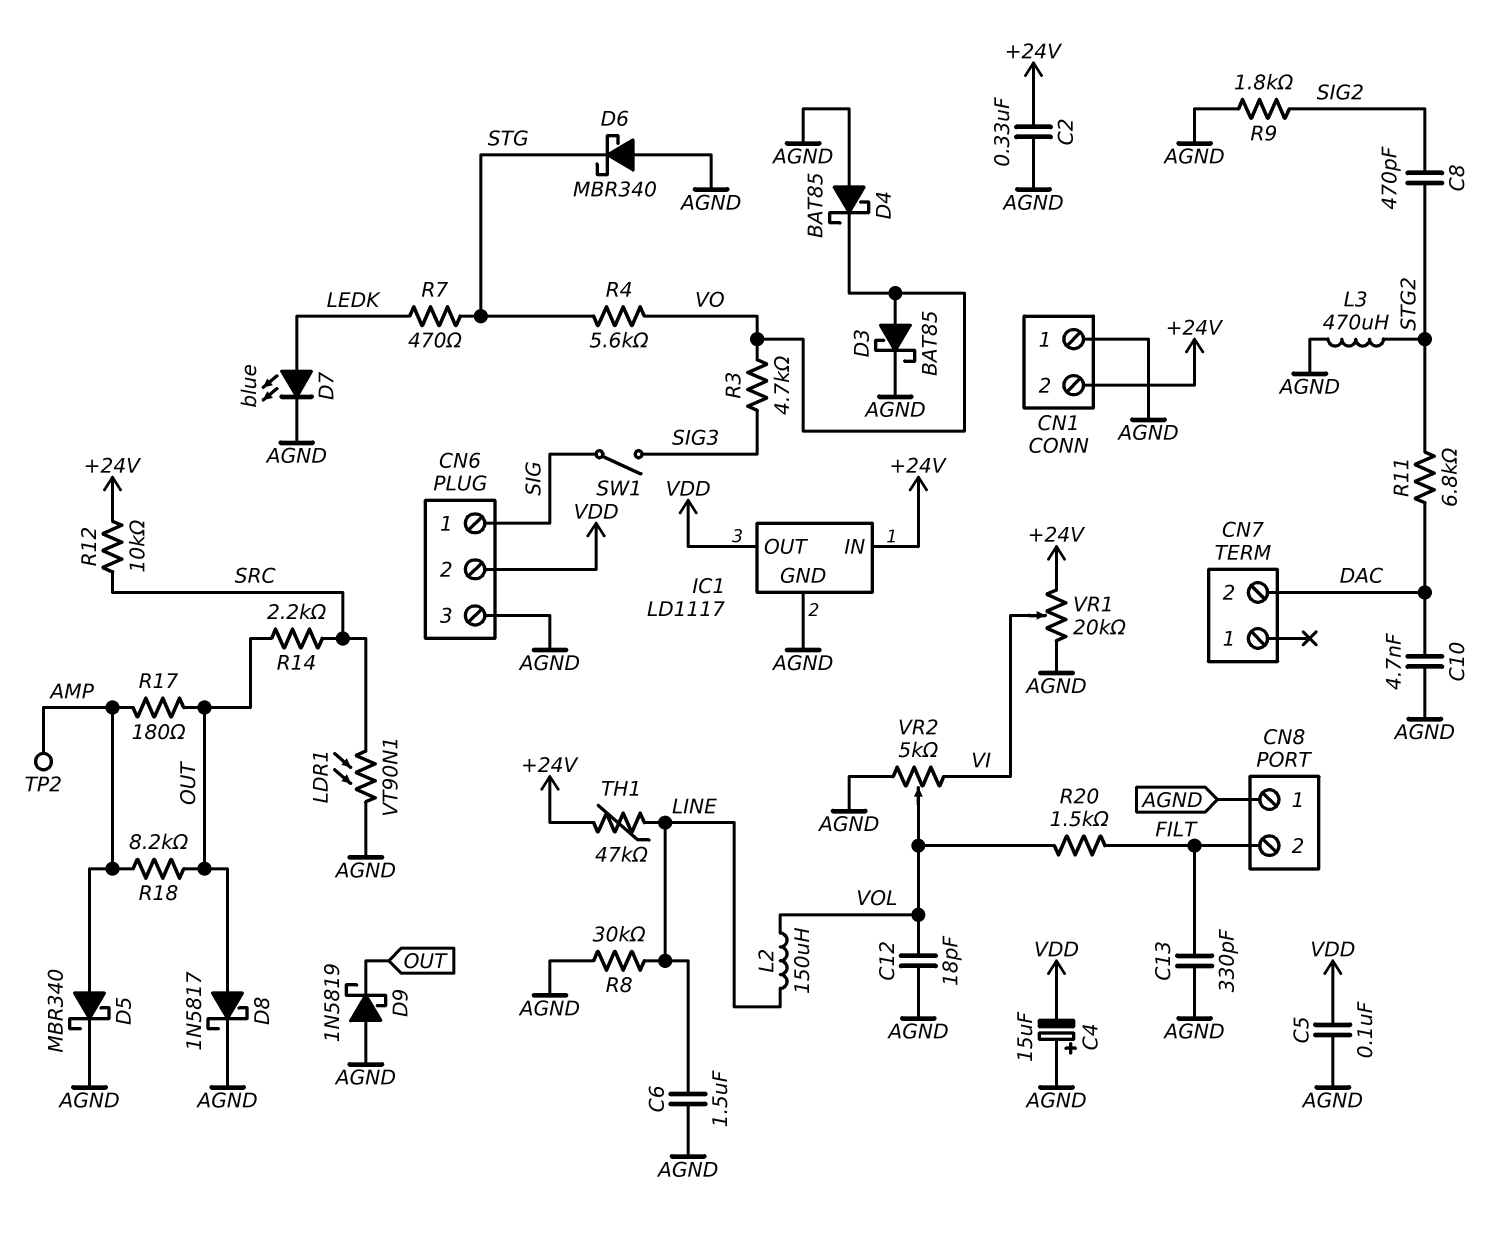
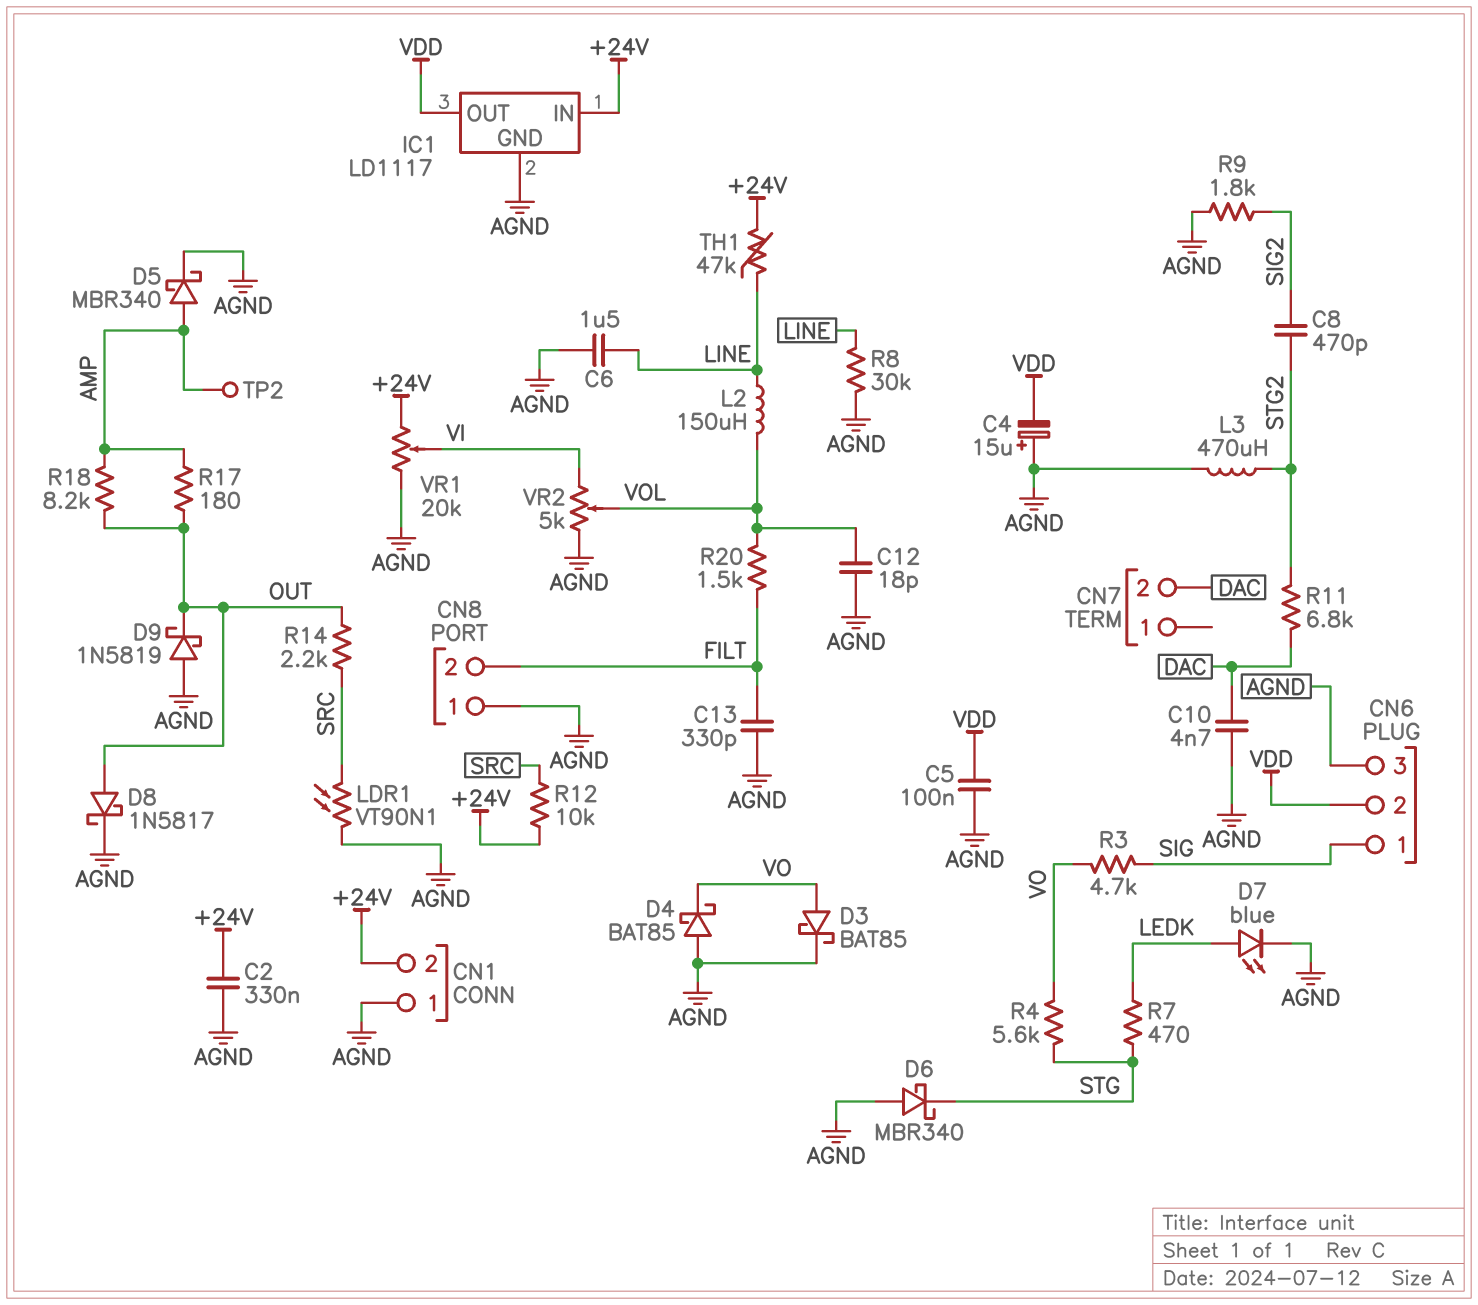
R3: 4.7k (SIG3, VO) -> 4.7k (SIG, VO)
SW1: switch (SIG, SIG3) -> none

